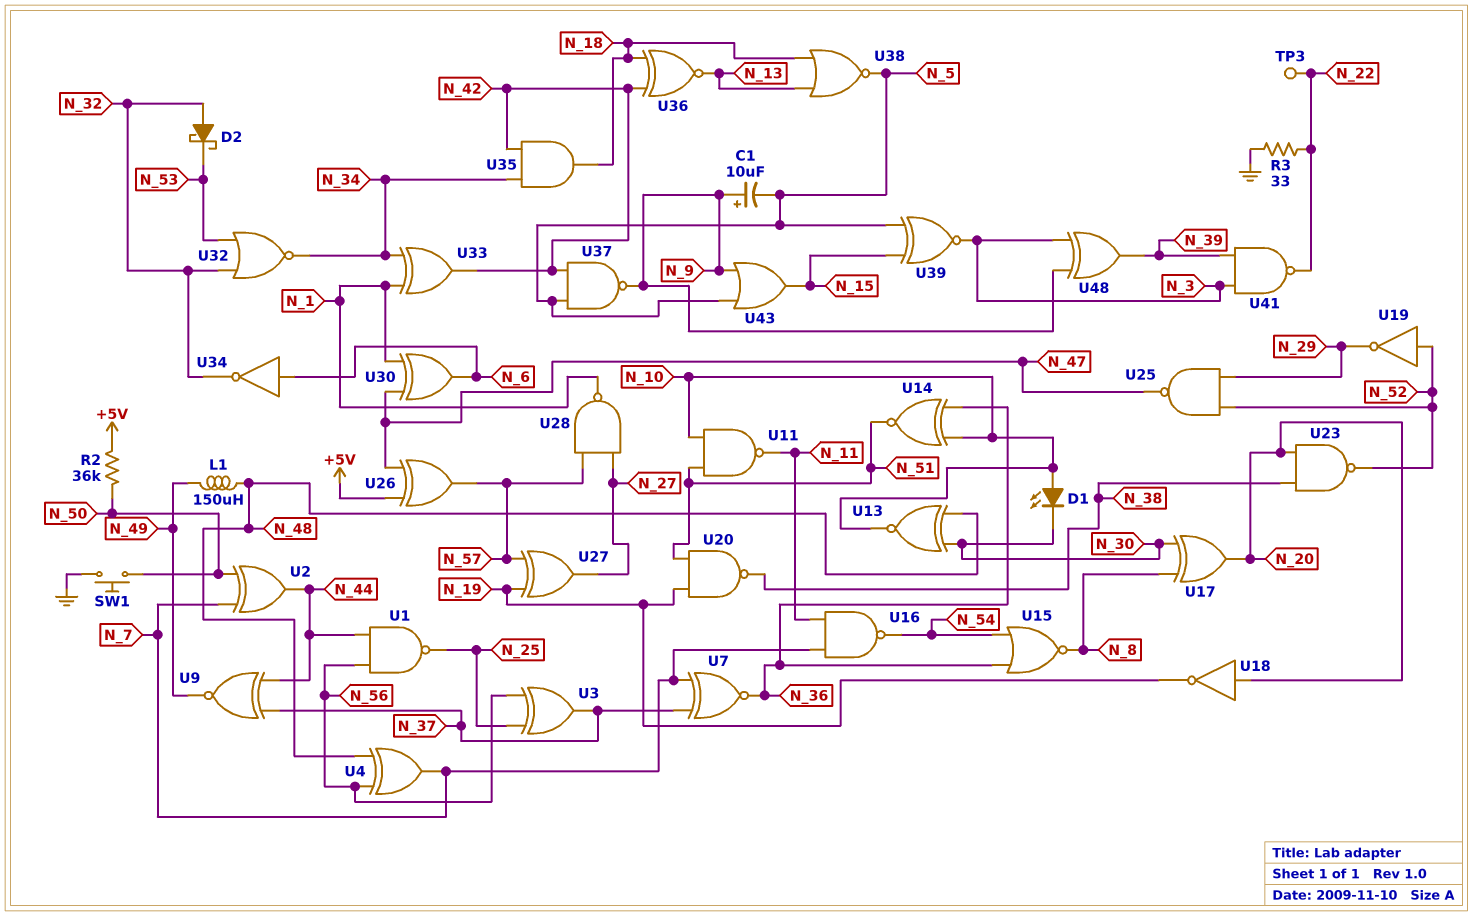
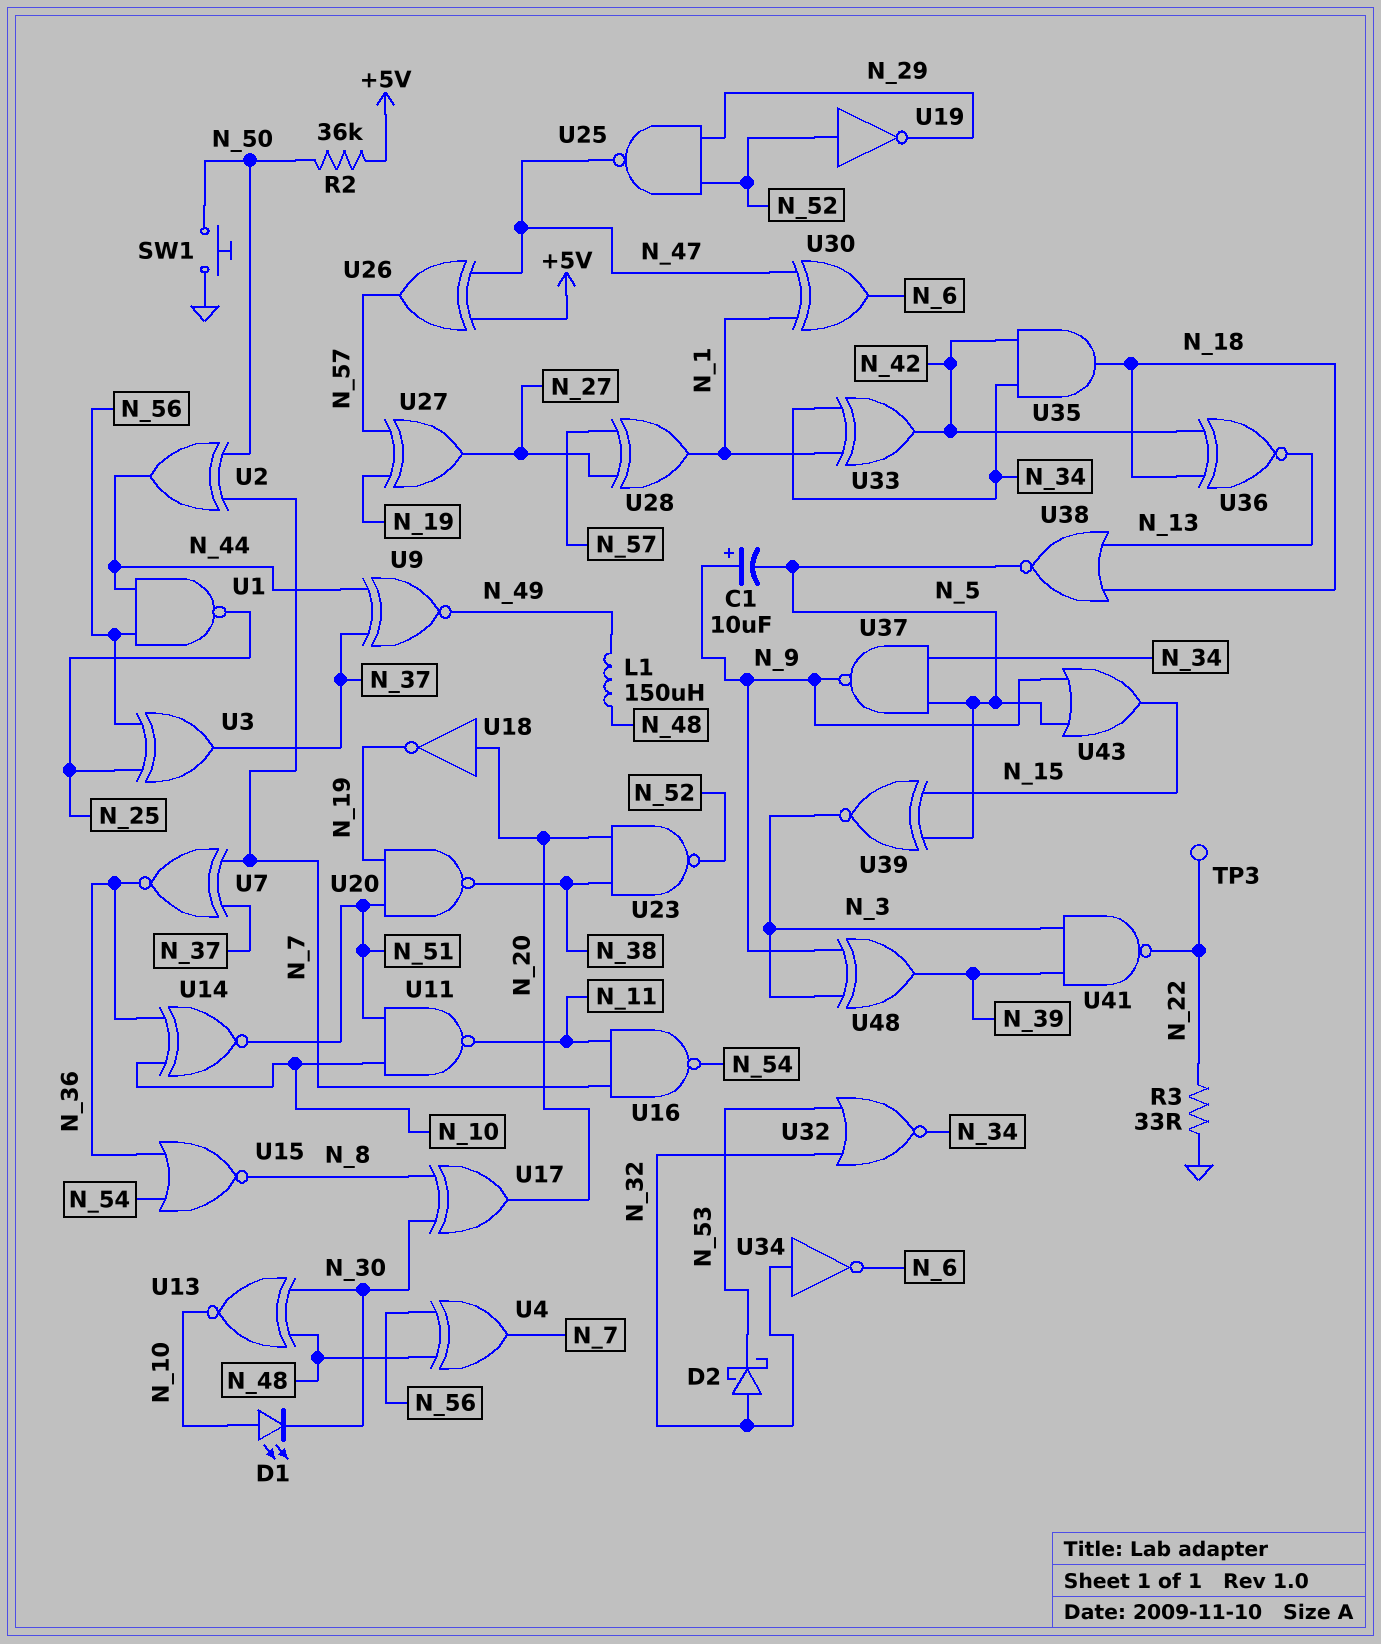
U28: NAND (in N_27, in N_57, out N_1) -> XOR (in N_27, in N_57, out N_1)
U34: NOT (in N_6, out N_32) -> NOT (in N_32, out N_6)
U37: NAND (in N_5, in N_42, out N_9) -> NAND (in N_5, in N_34, out N_9)

